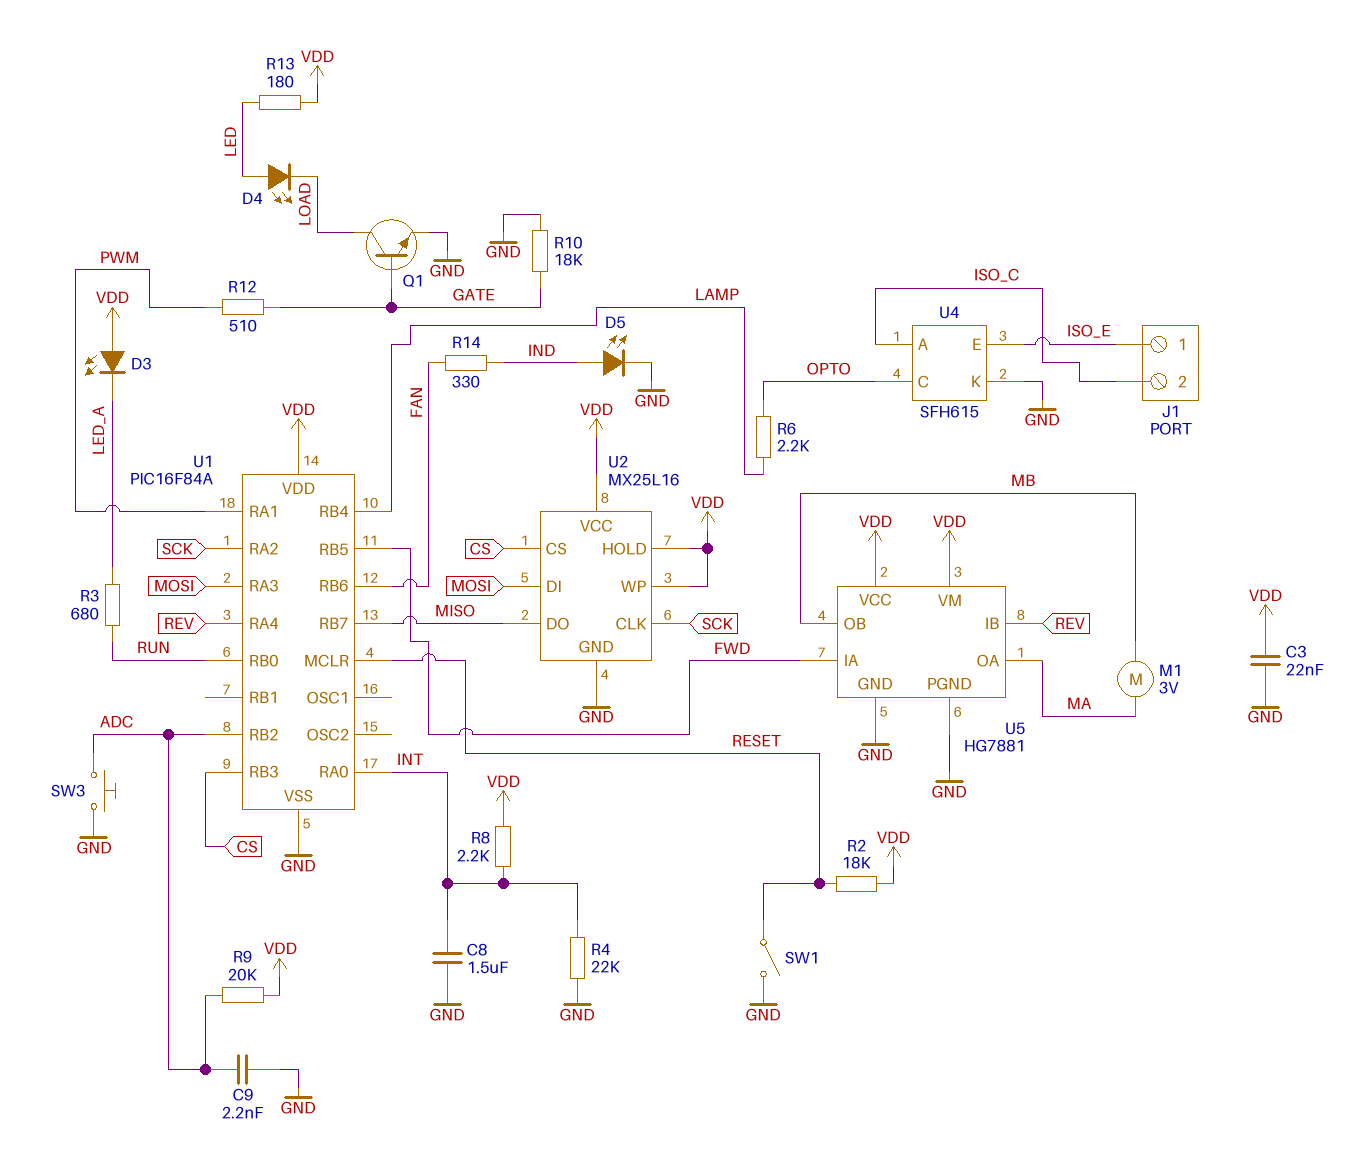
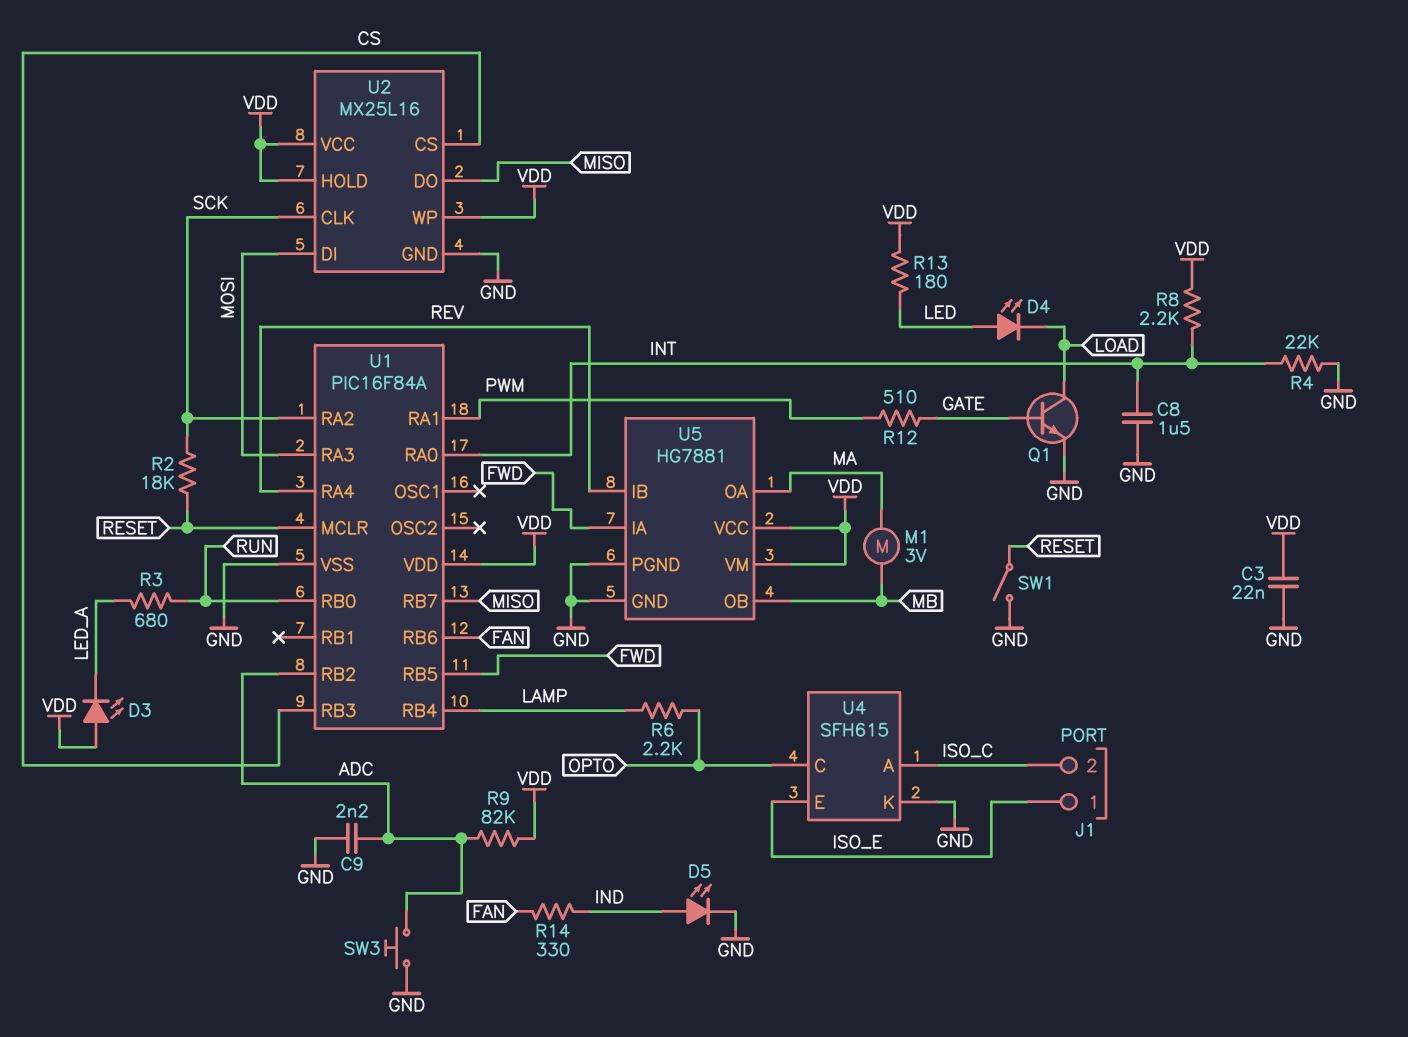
R2: 18k (RESET, VDD) -> 18k (RESET, SCK)
R9: 20k (ADC, VDD) -> 82k (ADC, VDD)
R10: 18k (GATE, GND) -> none

